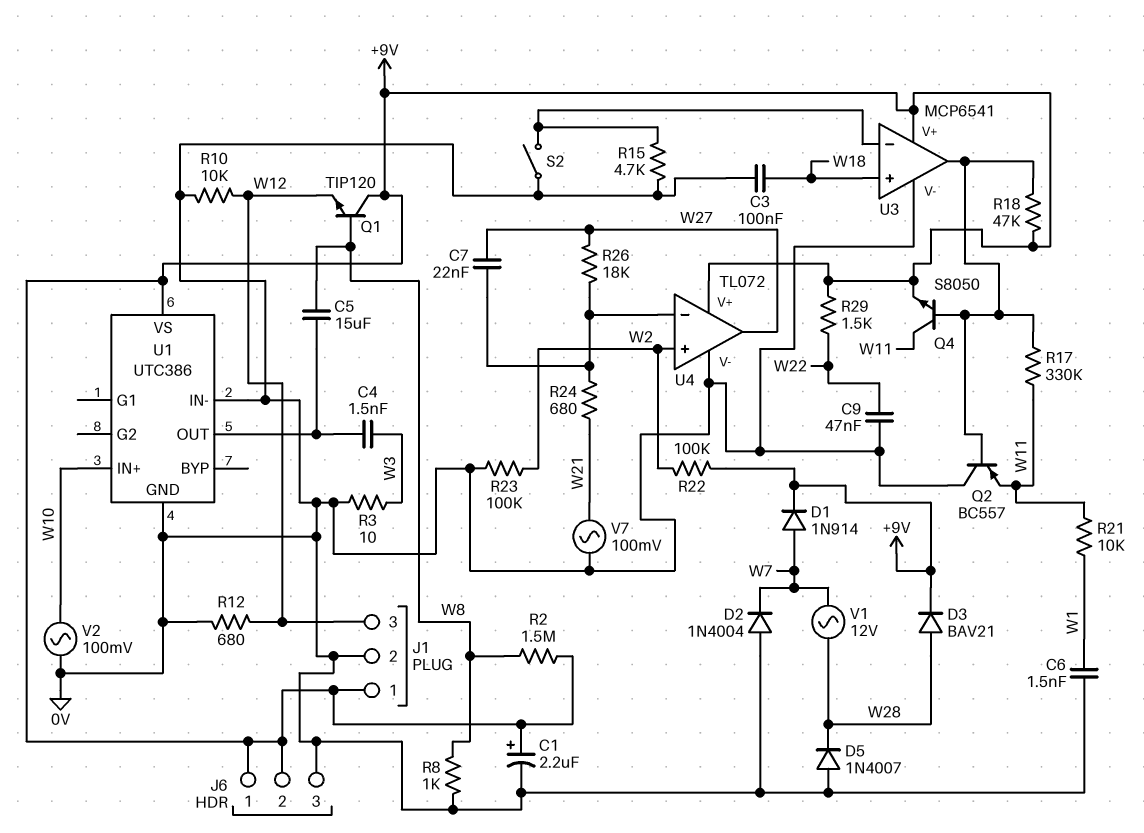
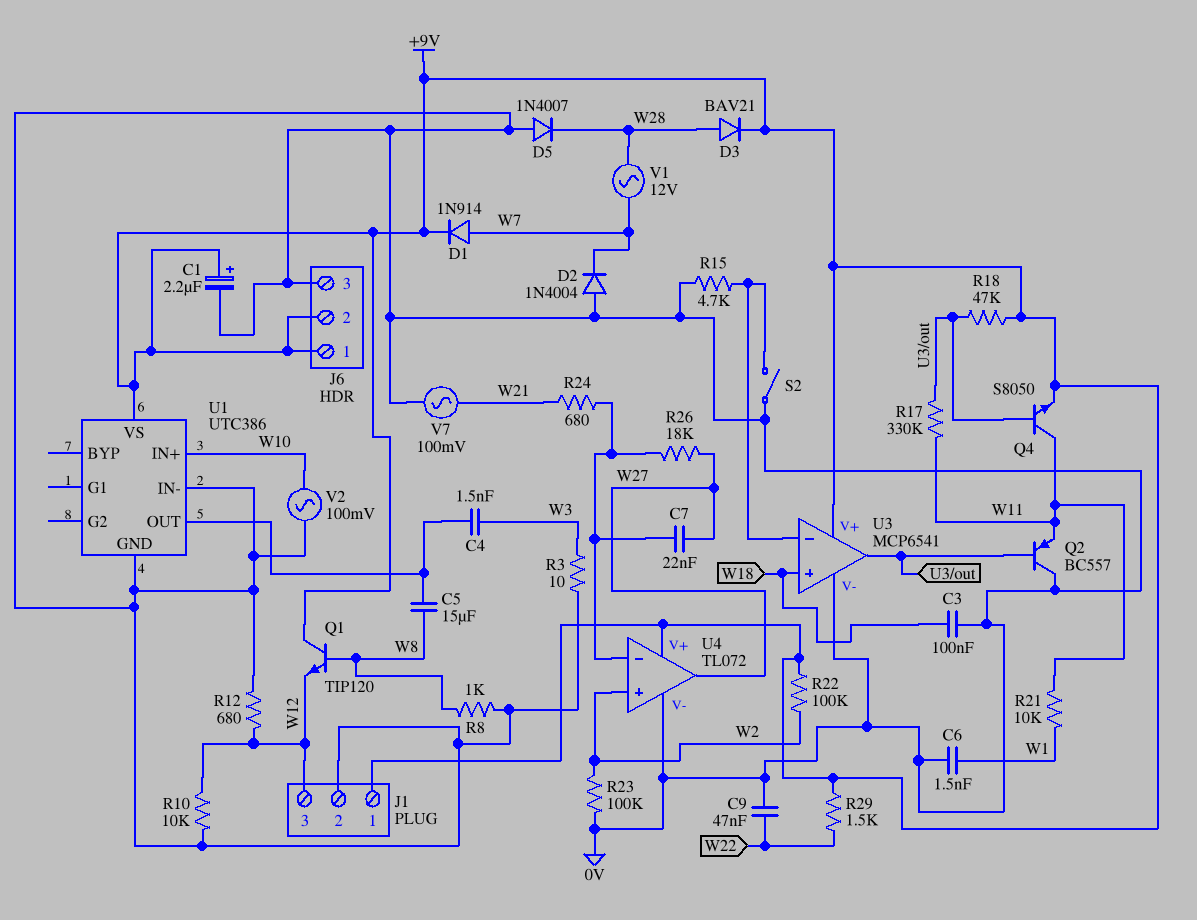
R2: 1.5M (+9V, W8) -> none

